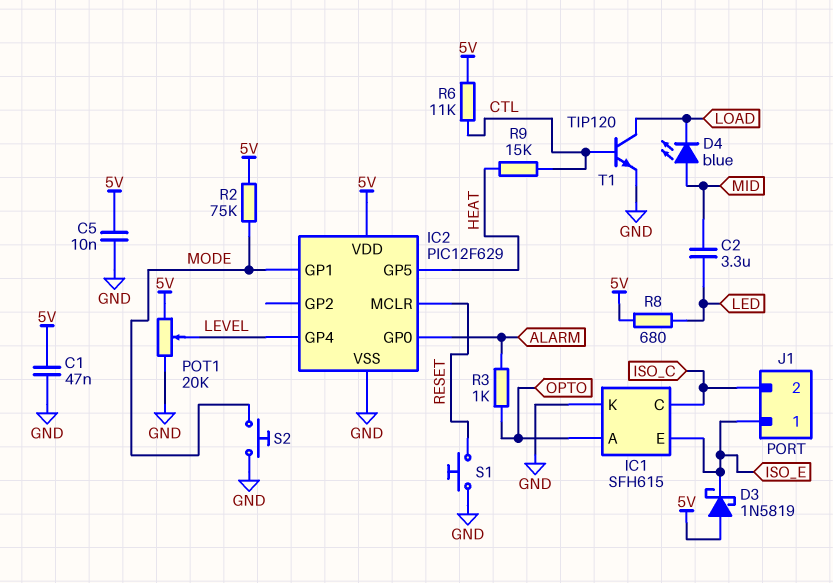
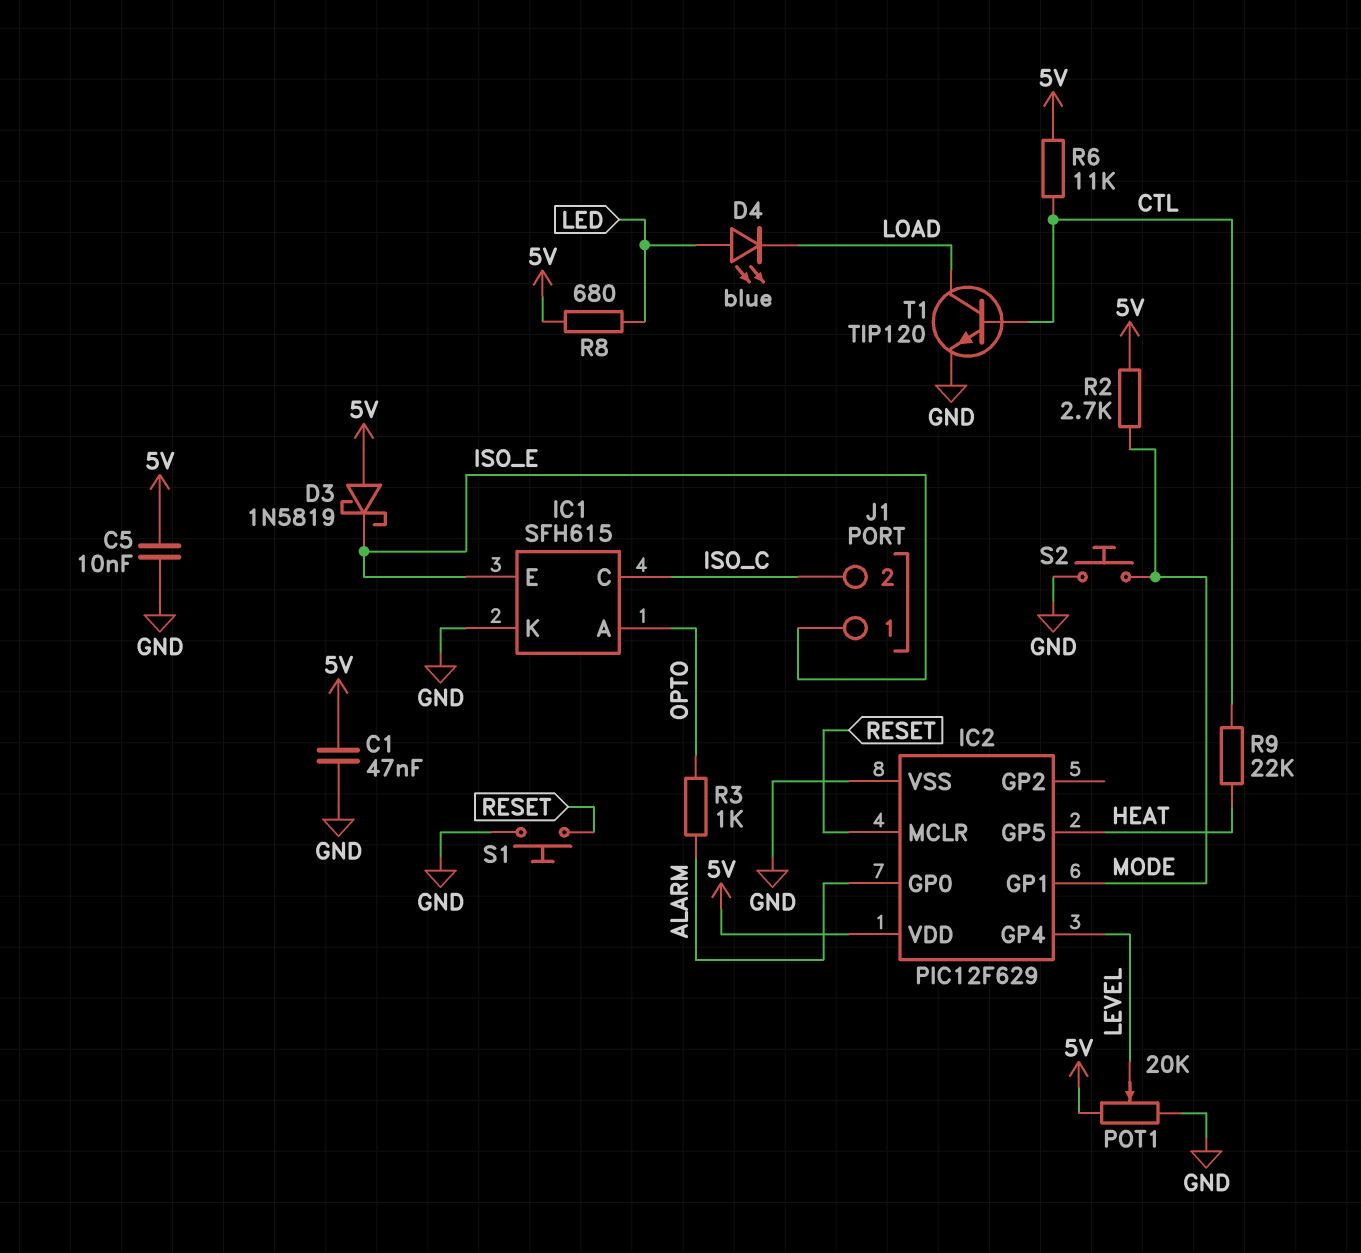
C2: 3.3uF (LED, MID) -> none
D4: LED blue (A MID, K LOAD) -> LED blue (A LED, K LOAD)
R2: 75k (5V, MODE) -> 2.7k (5V, MODE)
R9: 15k (CTL, HEAT) -> 22k (CTL, HEAT)

